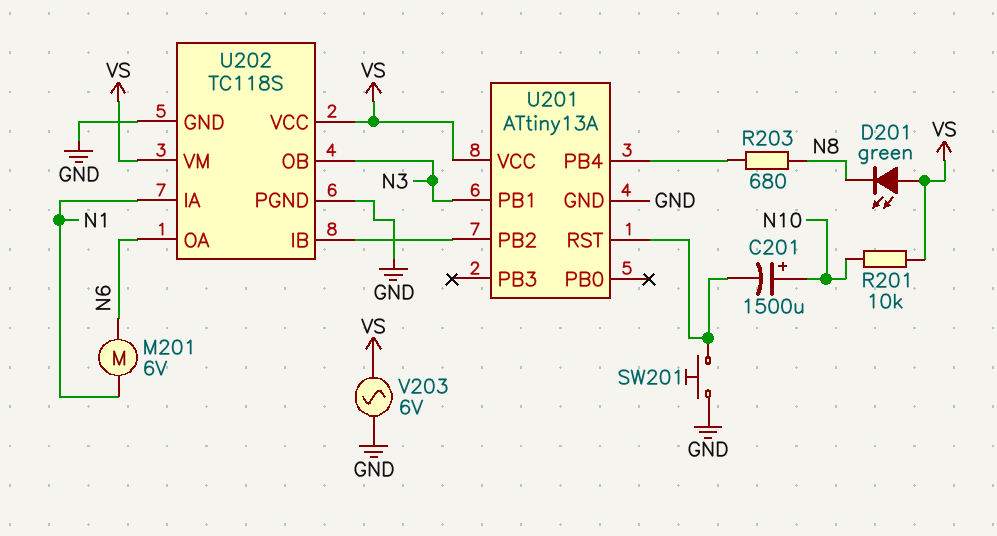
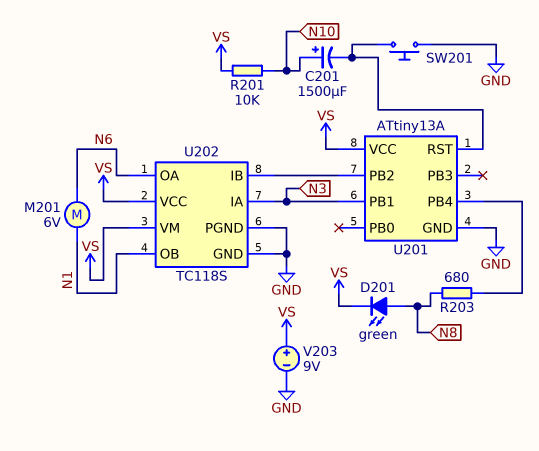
D201: LED green (A VS, K N8) -> LED green (A N8, K VS)
U202 pin IA: N1 -> N3
U202 pin OB: N3 -> N1
V203: AC 6V (GND, VS) -> 9V (plus VS, minus GND)

